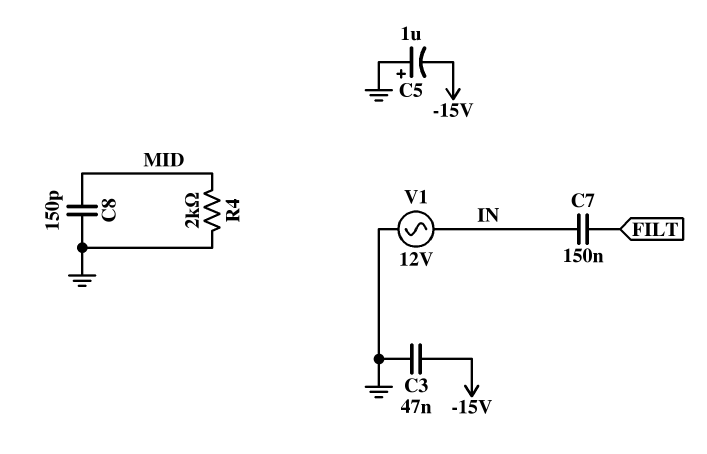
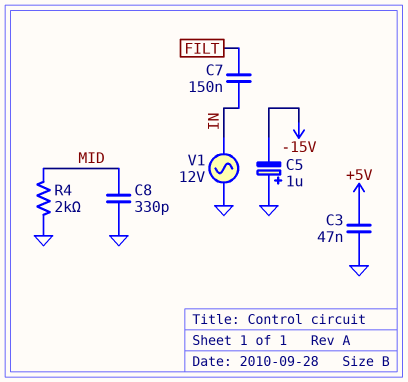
C3: 47nF (-15V, GND) -> 47nF (+5V, GND)
C8: 150pF (GND, MID) -> 330pF (GND, MID)

